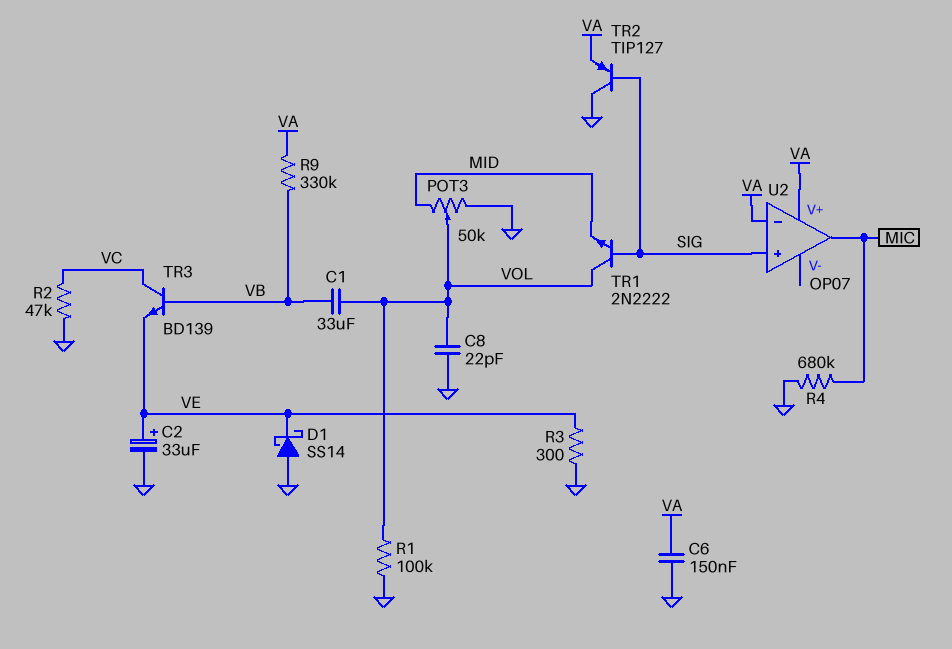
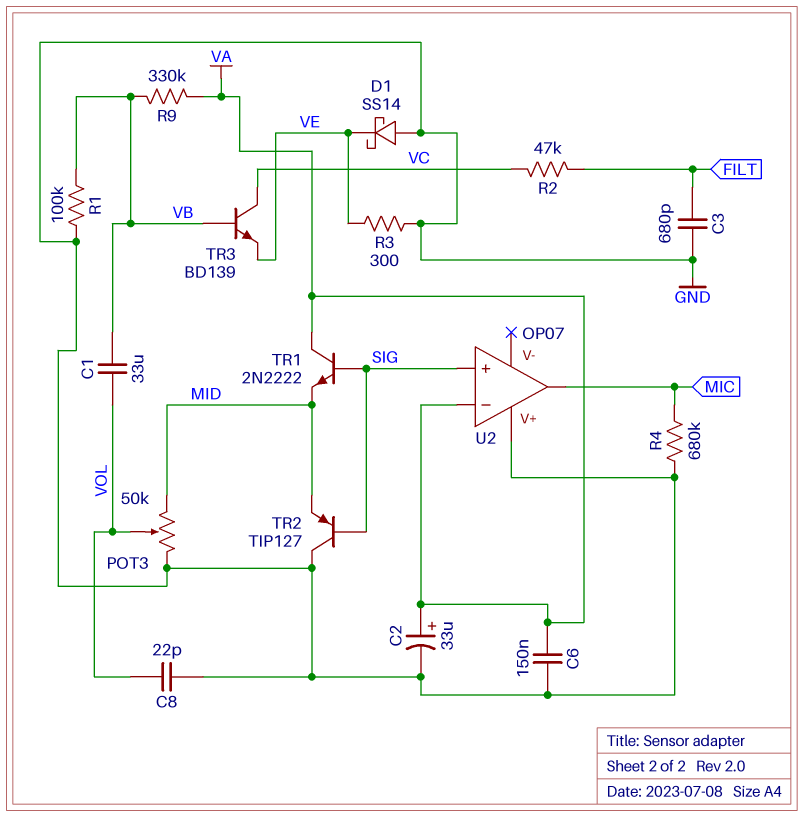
C2: 33uF (plus VE, minus GND) -> 33uF (plus VA, minus GND)
C3: none -> 680pF (FILT, GND)
R1: 100k (GND, VOL) -> 100k (GND, VB)
R2: 47k (GND, VC) -> 47k (FILT, VC)
TR1: NPN 2N2222 (B SIG, C VOL, E MID) -> NPN 2N2222 (B SIG, C VA, E MID)
TR2: PNP TIP127 (B SIG, C GND, E VA) -> PNP TIP127 (B SIG, C GND, E MID)
U2 pin V+: VA -> GND

